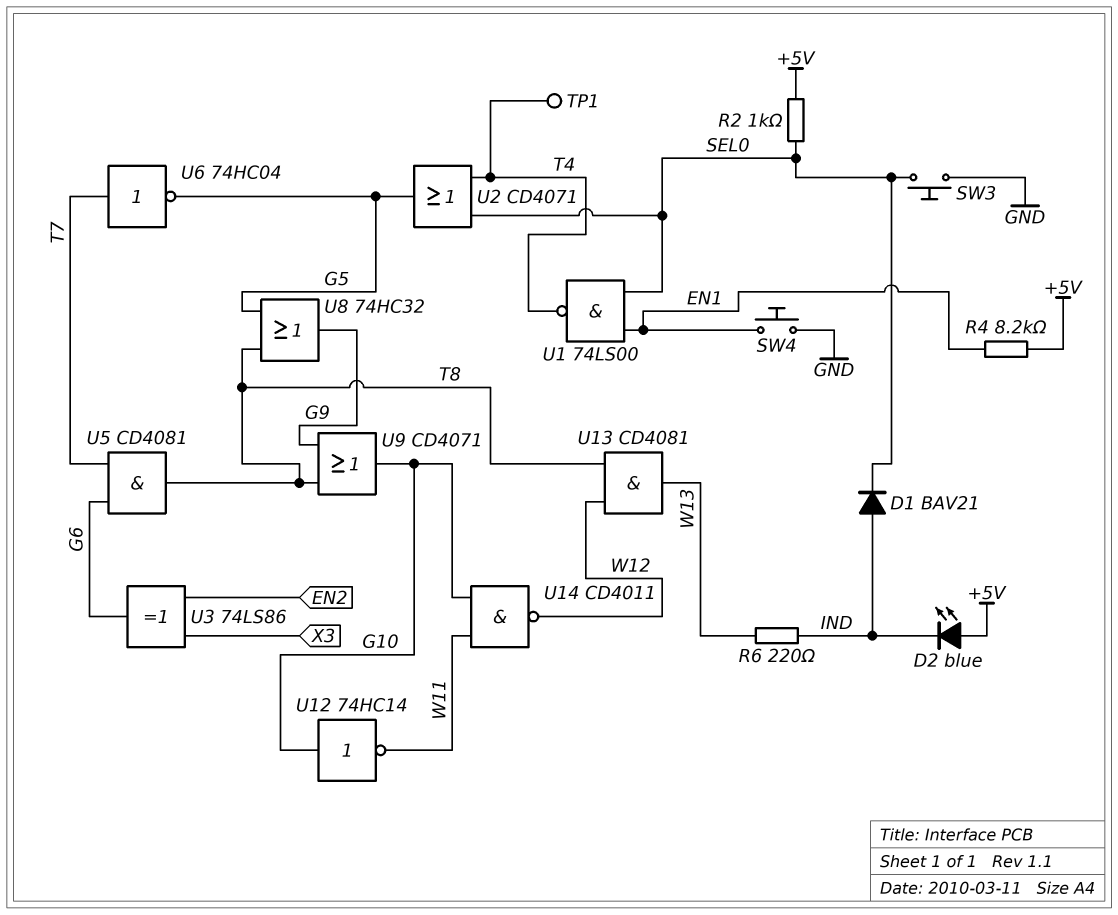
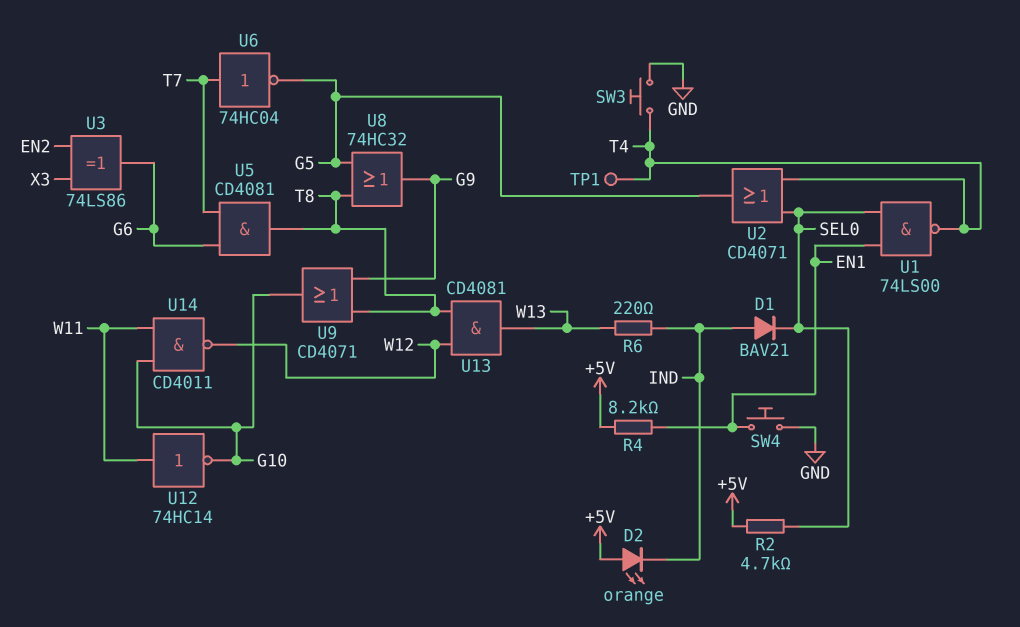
D2: LED blue (A +5V, K IND) -> LED orange (A +5V, K IND)
R2: 1k (+5V, SEL0) -> 4.7k (+5V, SEL0)
SW3: button (GND, SEL0) -> button (GND, T4)
U12: NOT 74HC14 (in G10, out W11) -> NOT 74HC14 (in W11, out G10)

